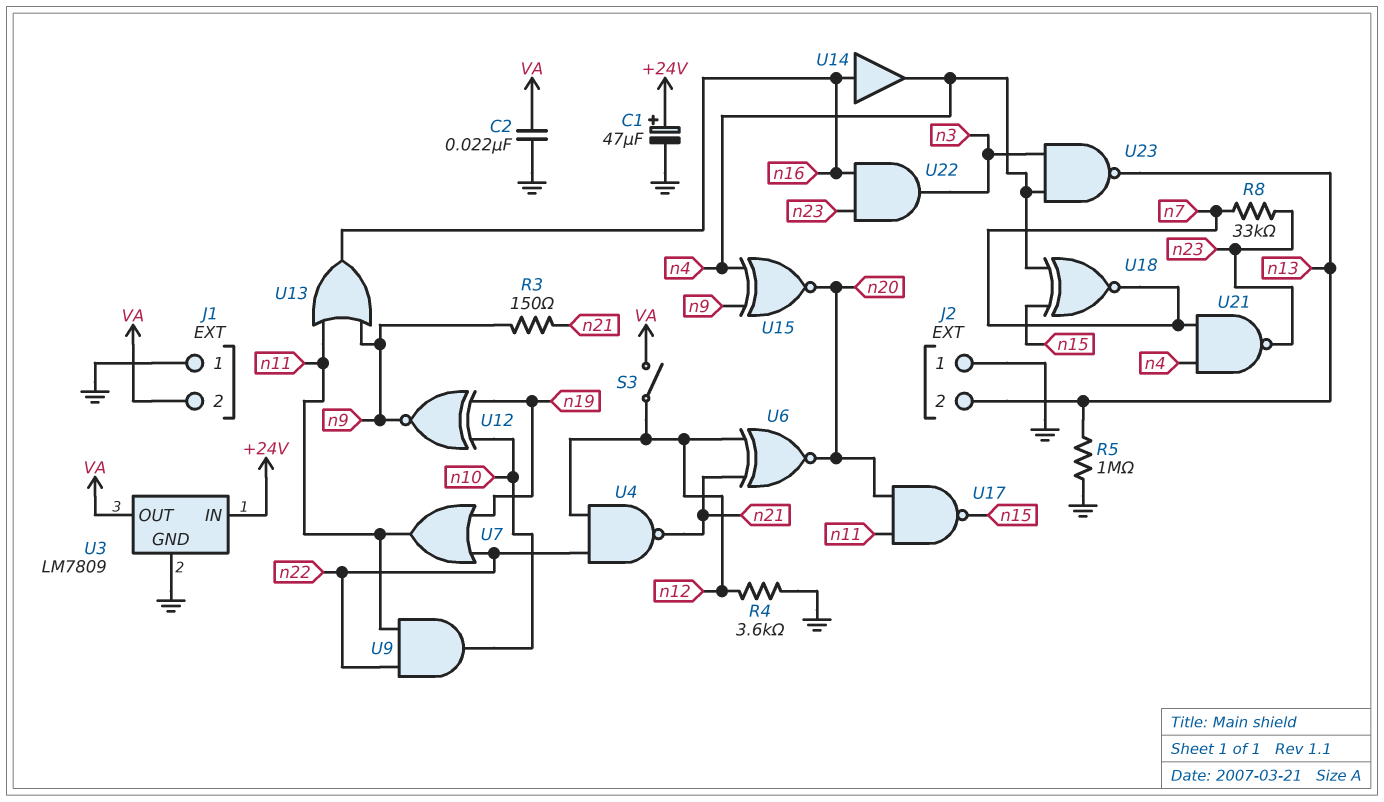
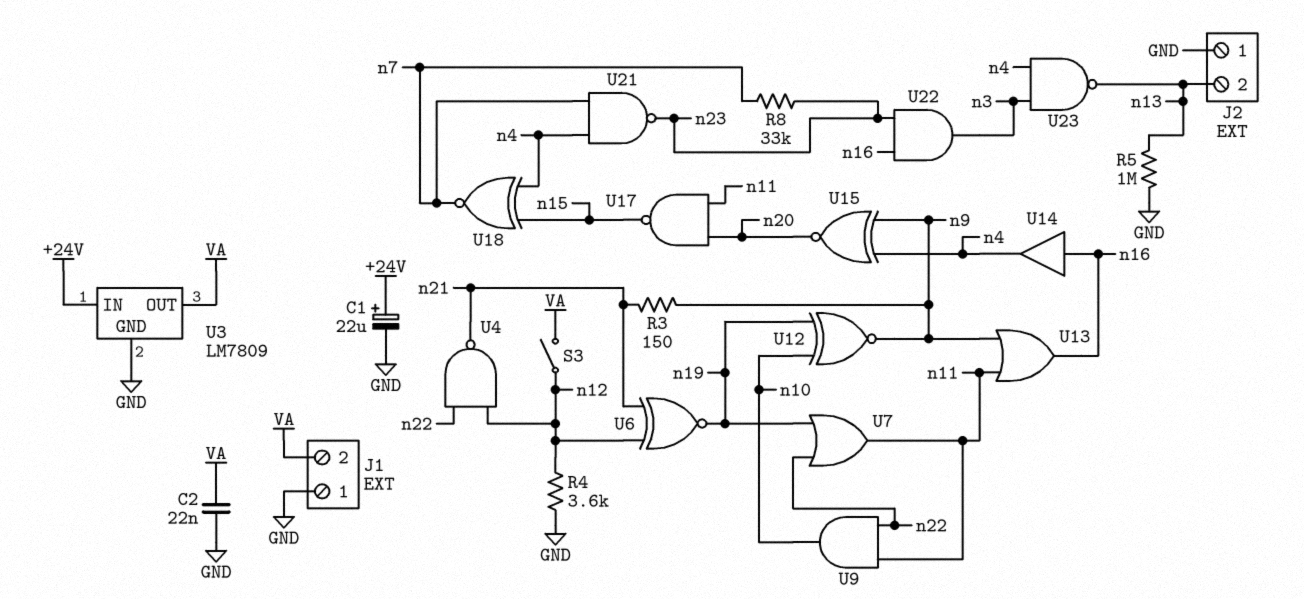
C1: 47uF (plus +24V, minus GND) -> 22uF (plus +24V, minus GND)
U6: XNOR (in n12, in n21, out n20) -> XNOR (in n12, in n21, out n19)

